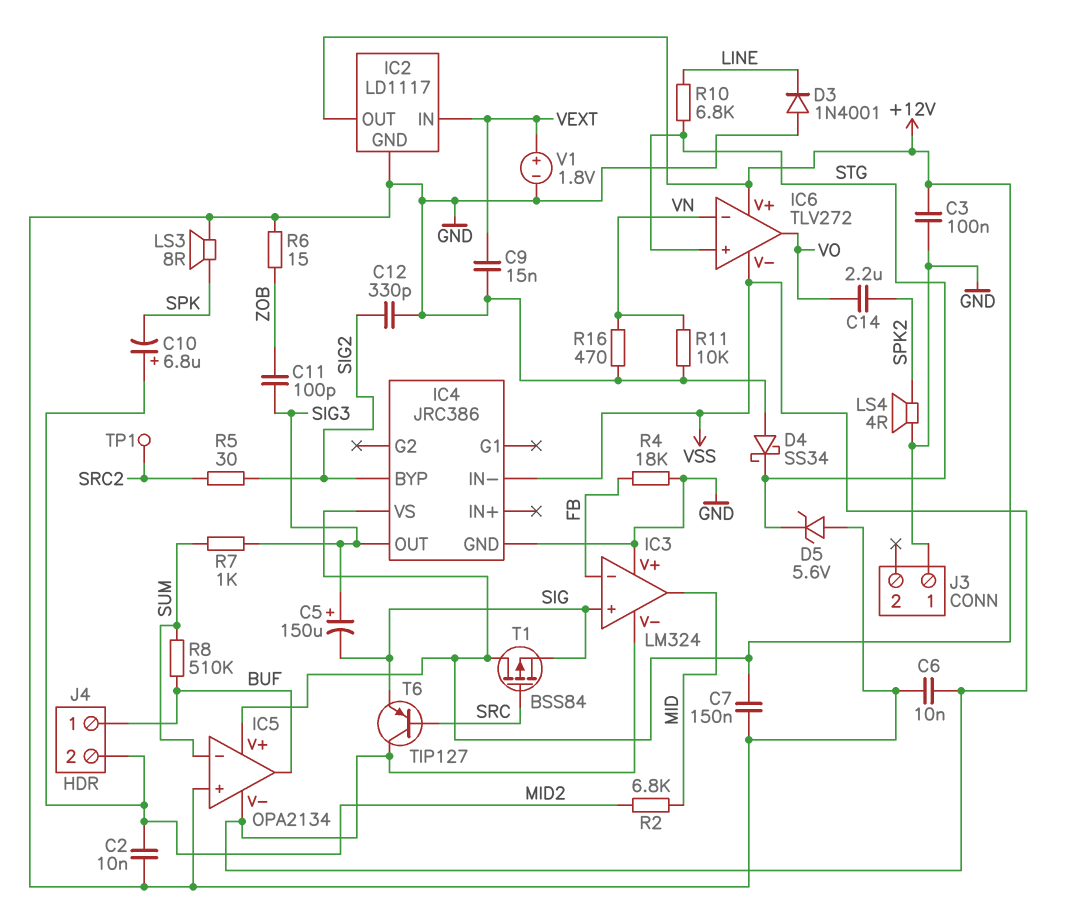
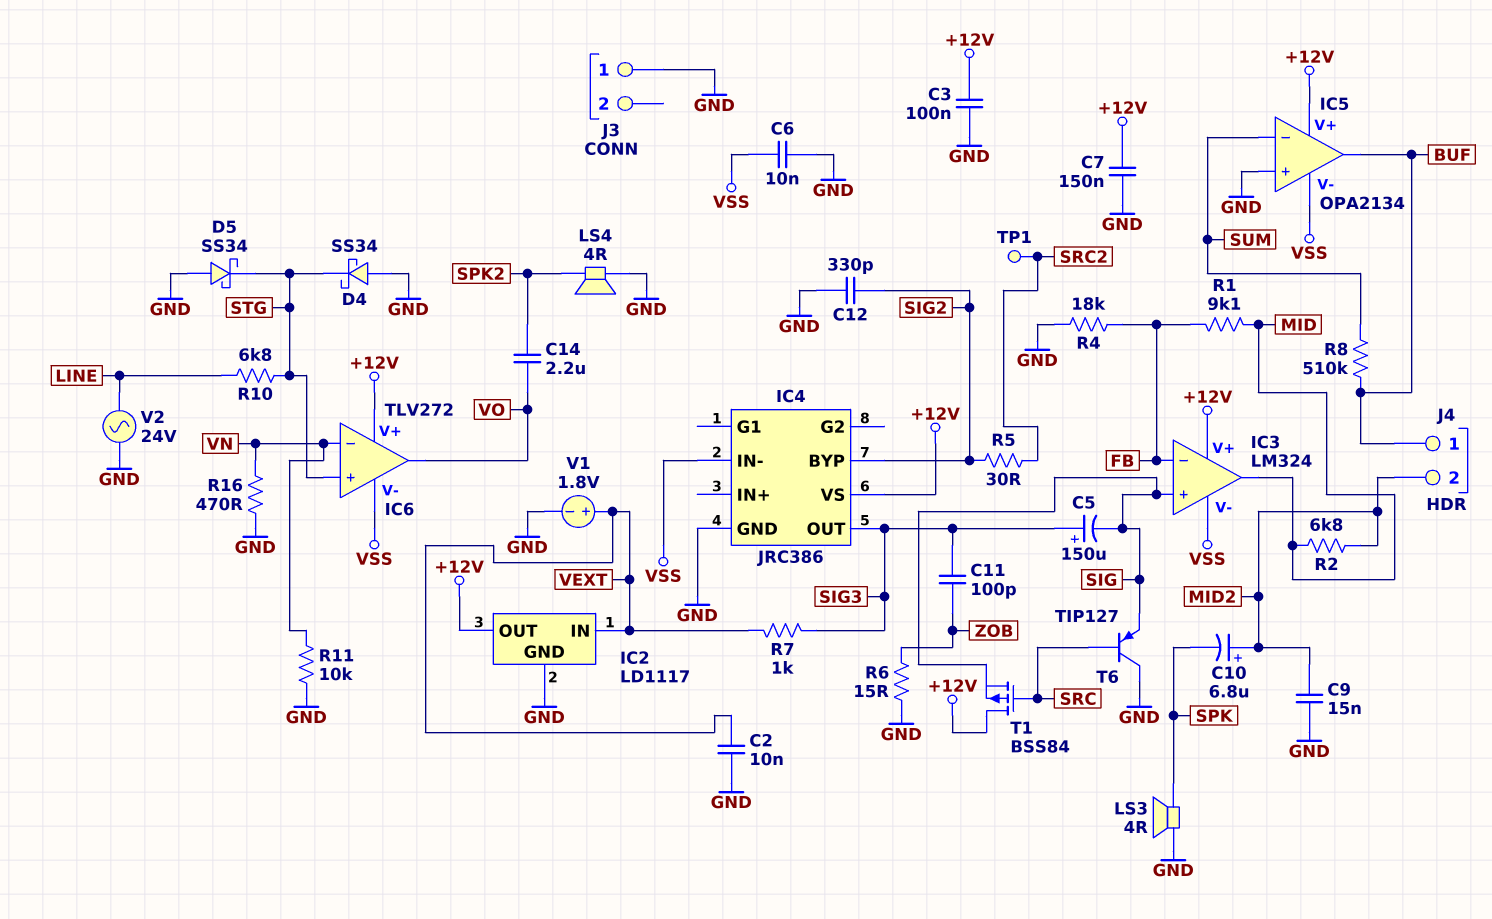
C2: 10nF (GND, MID2) -> 10nF (GND, VEXT)
C9: 15nF (GND, VEXT) -> 15nF (GND, MID2)
D3: diode 1N4001 (A GND, K LINE) -> none
D5: zener 5.6V (A GND, K STG) -> schottky SS34 (A GND, K STG)
IC3 pin V+: GND -> +12V
LS3: speaker 8R (GND, SPK) -> speaker 4R (GND, SPK)
R1: none -> 9.1k (FB, MID)
R7: 1k (SIG3, SUM) -> 1k (SIG3, VEXT)
T6: PNP TIP127 (B SRC, C VSS, E SIG) -> PNP TIP127 (B SRC, C GND, E SIG)
V2: none -> AC 24V (GND, LINE)

